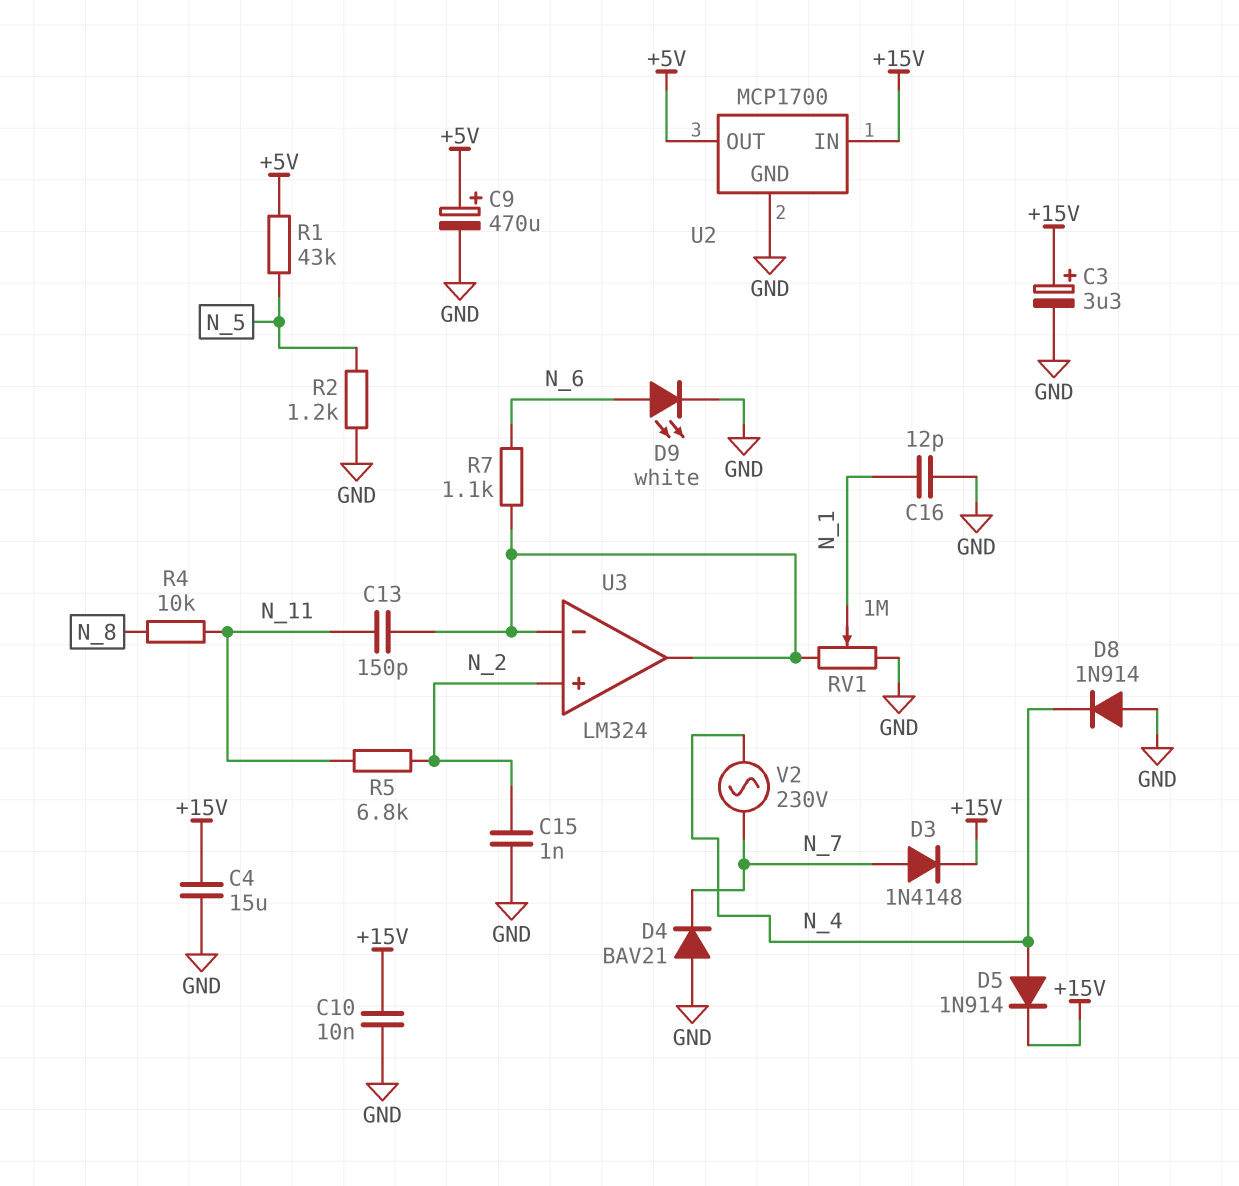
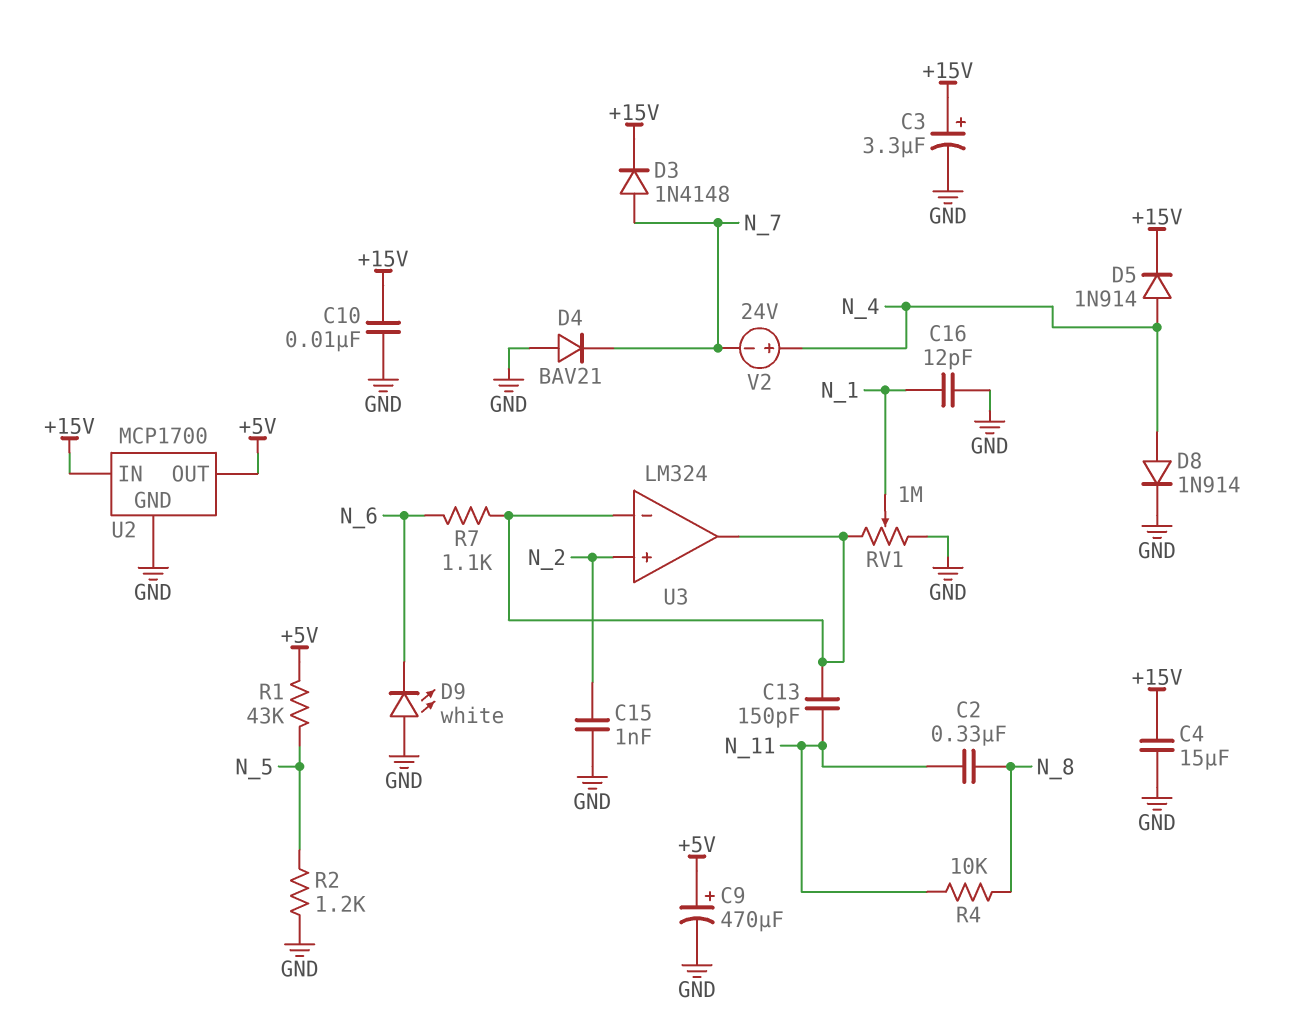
C2: none -> 330nF (N_8, N_11)
D8: diode 1N914 (A GND, K N_4) -> diode 1N914 (A N_4, K GND)
D9: LED white (A N_6, K GND) -> LED white (A GND, K N_6)
R5: 6.8k (N_2, N_11) -> none
V2: AC 230V (N_4, N_7) -> 24V (plus N_4, minus N_7)

